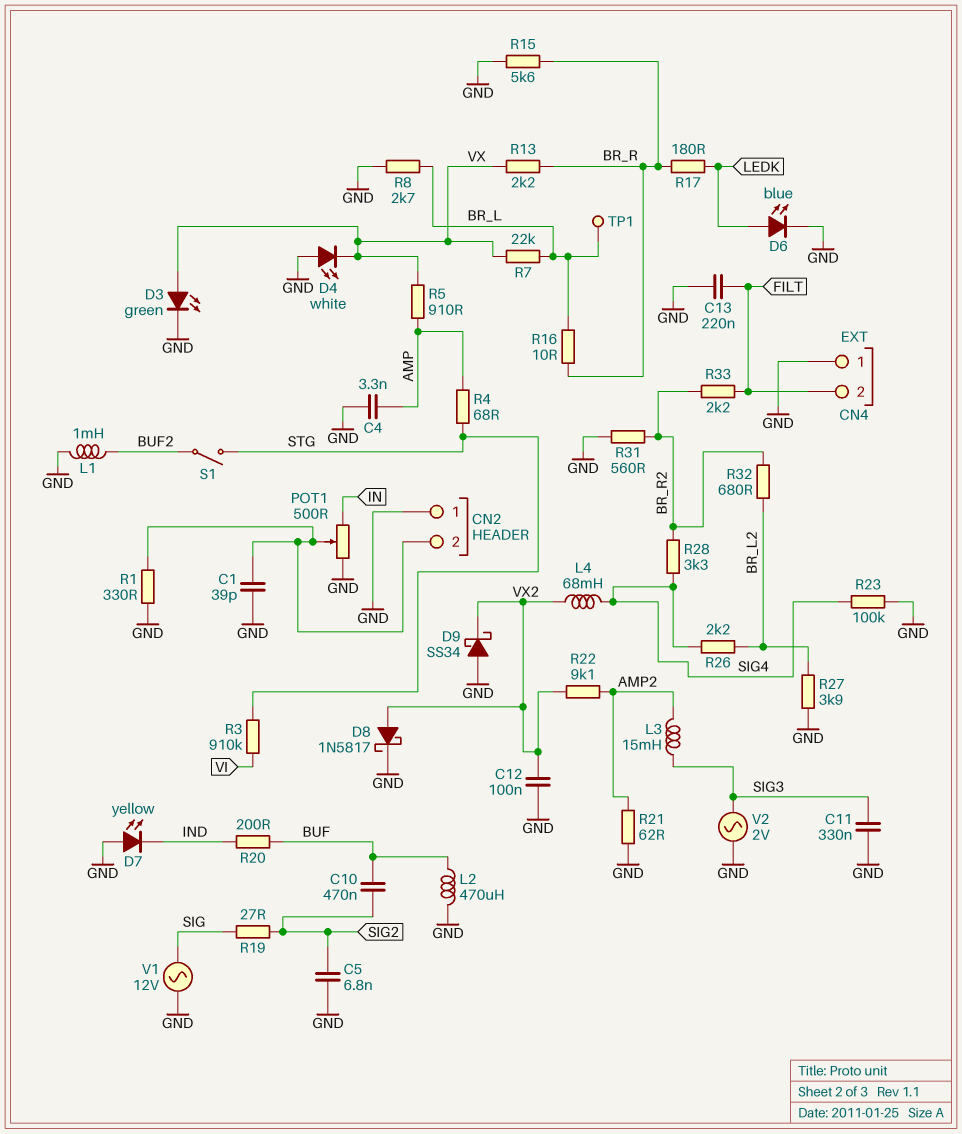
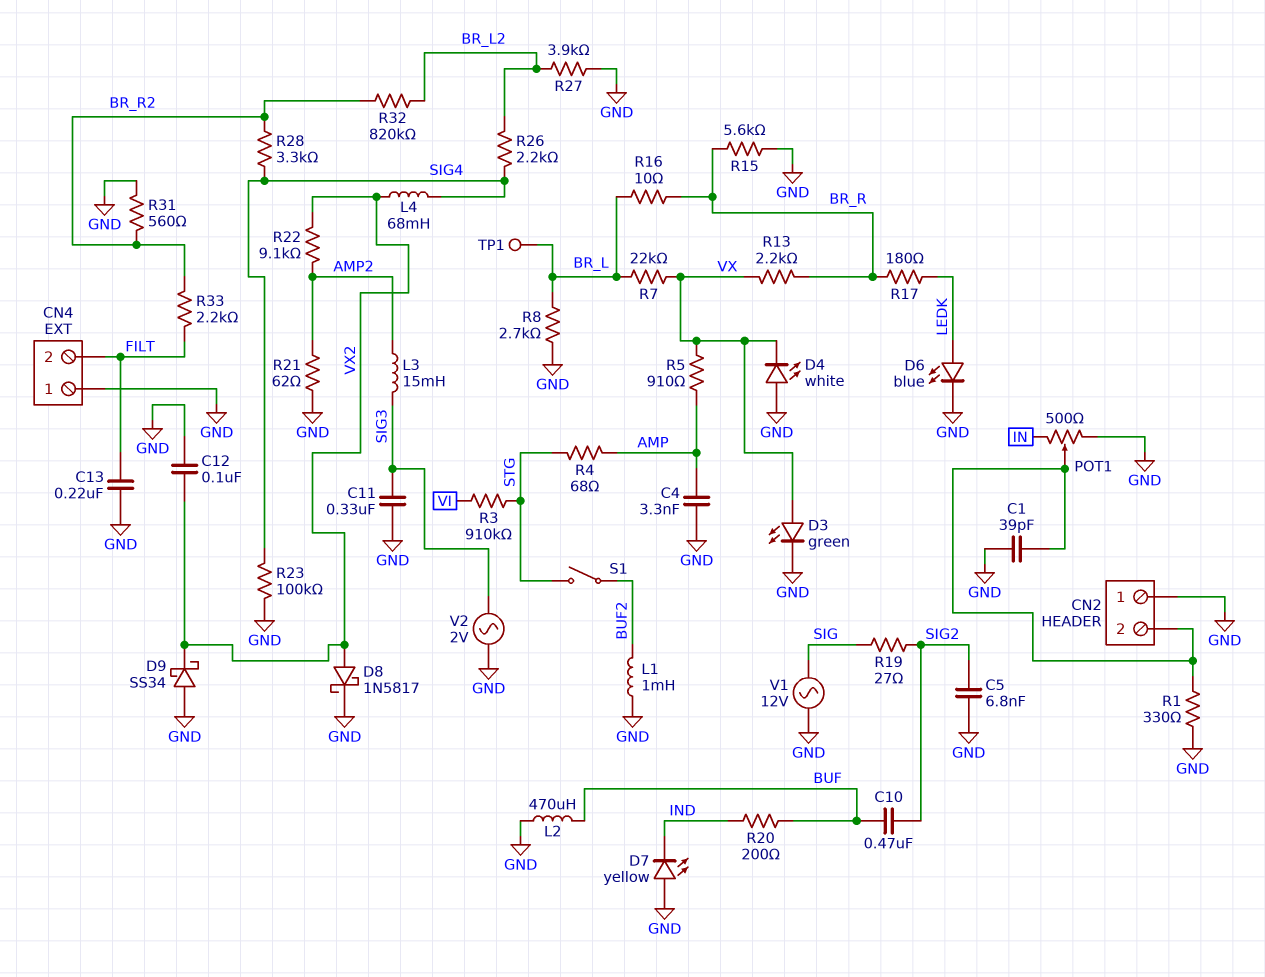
R32: 680 (BR_L2, BR_R2) -> 820k (BR_L2, BR_R2)

